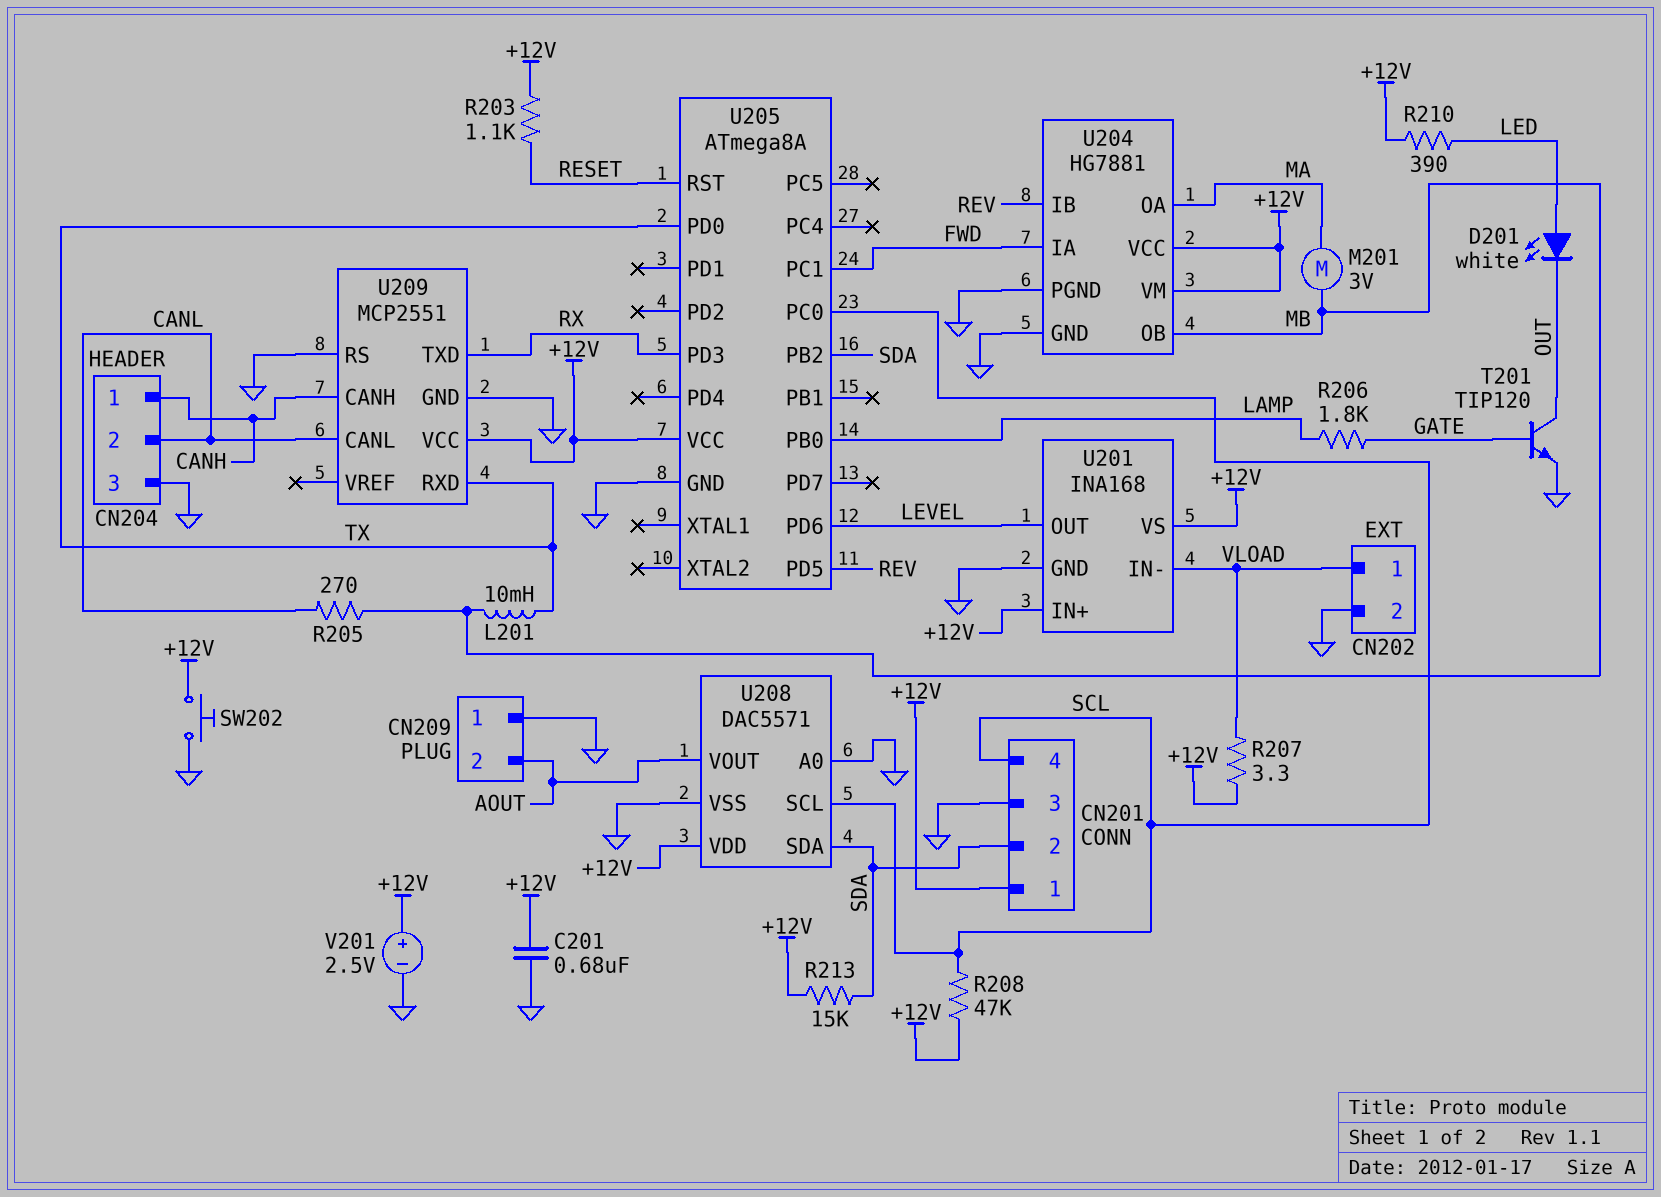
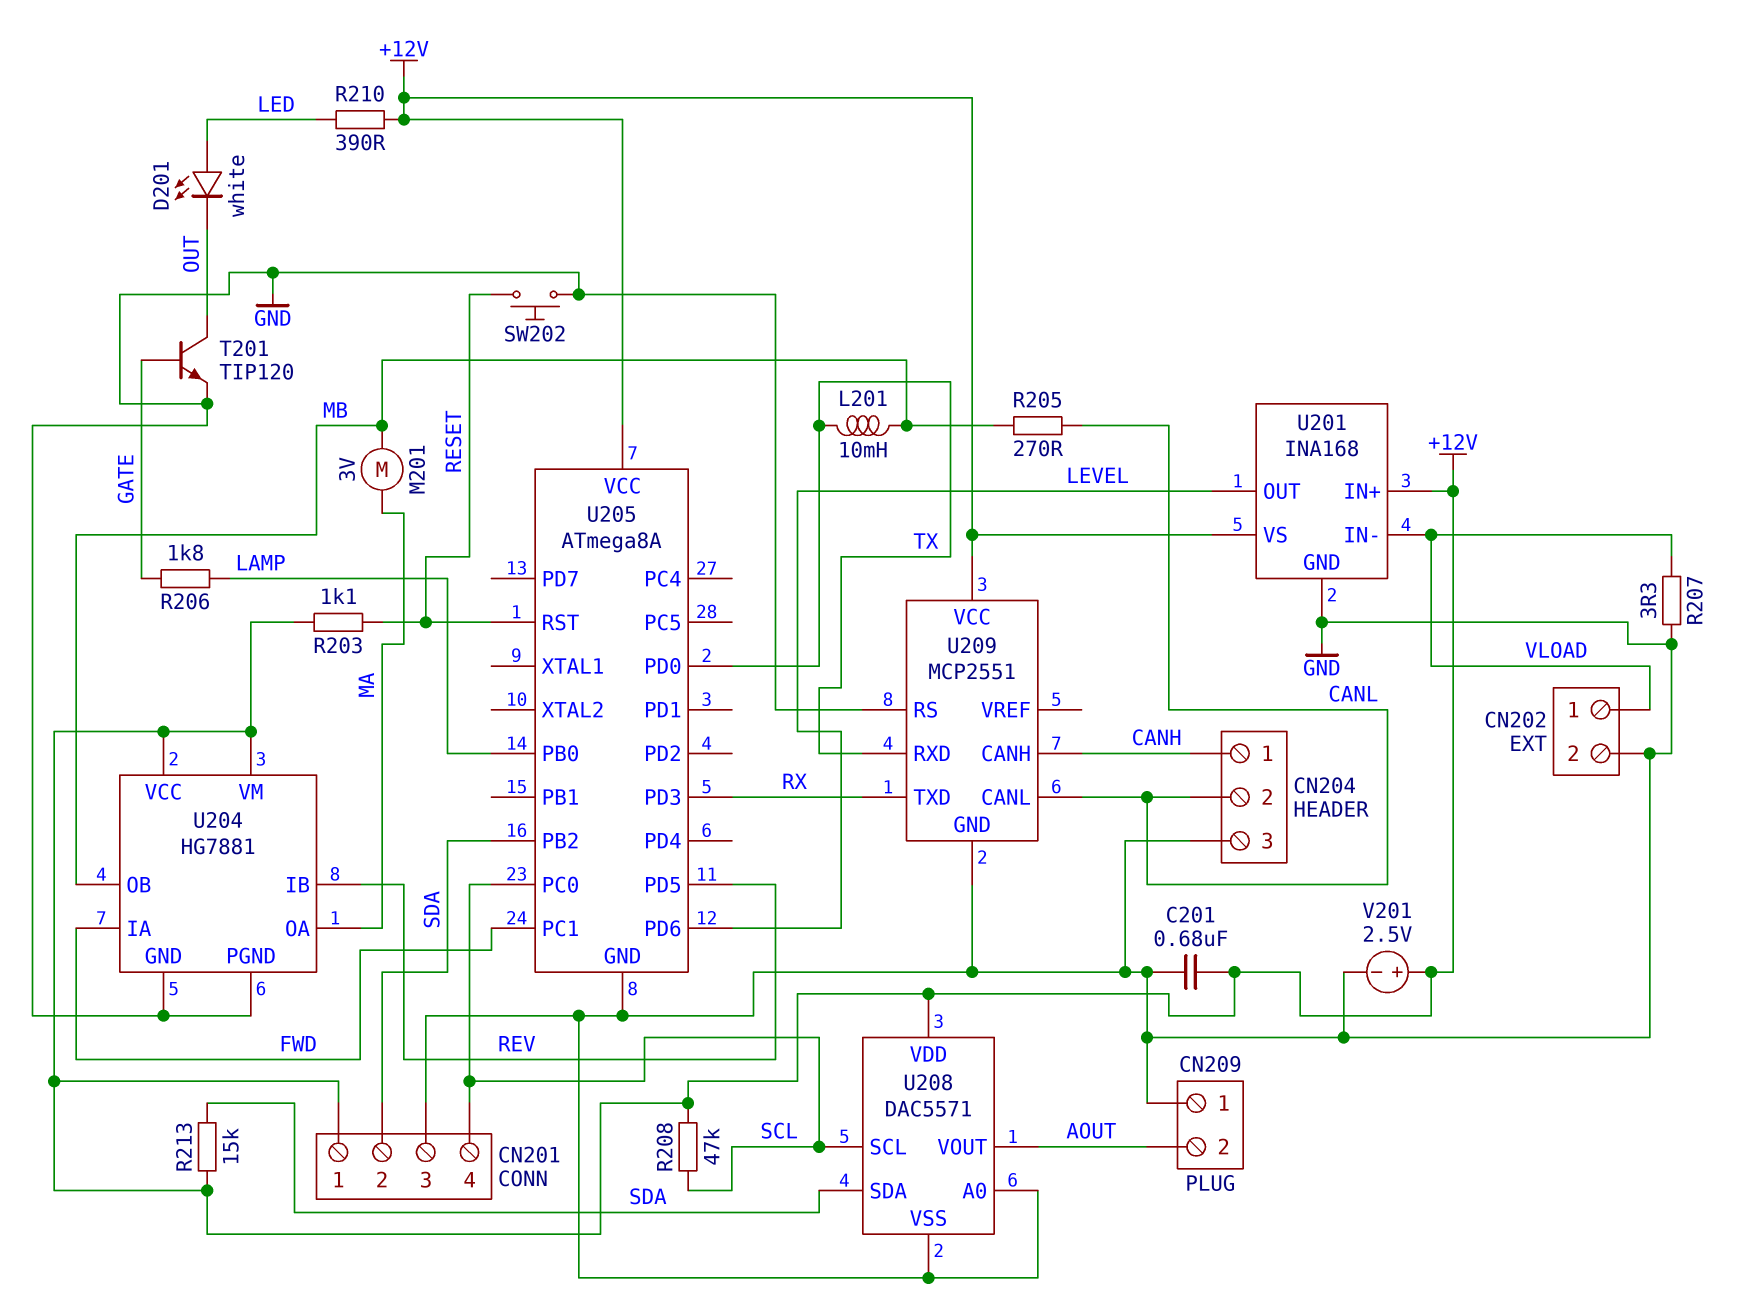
R207: 3.3 (+12V, VLOAD) -> 3.3 (GND, VLOAD)
SW202: button (+12V, GND) -> button (GND, RESET)

